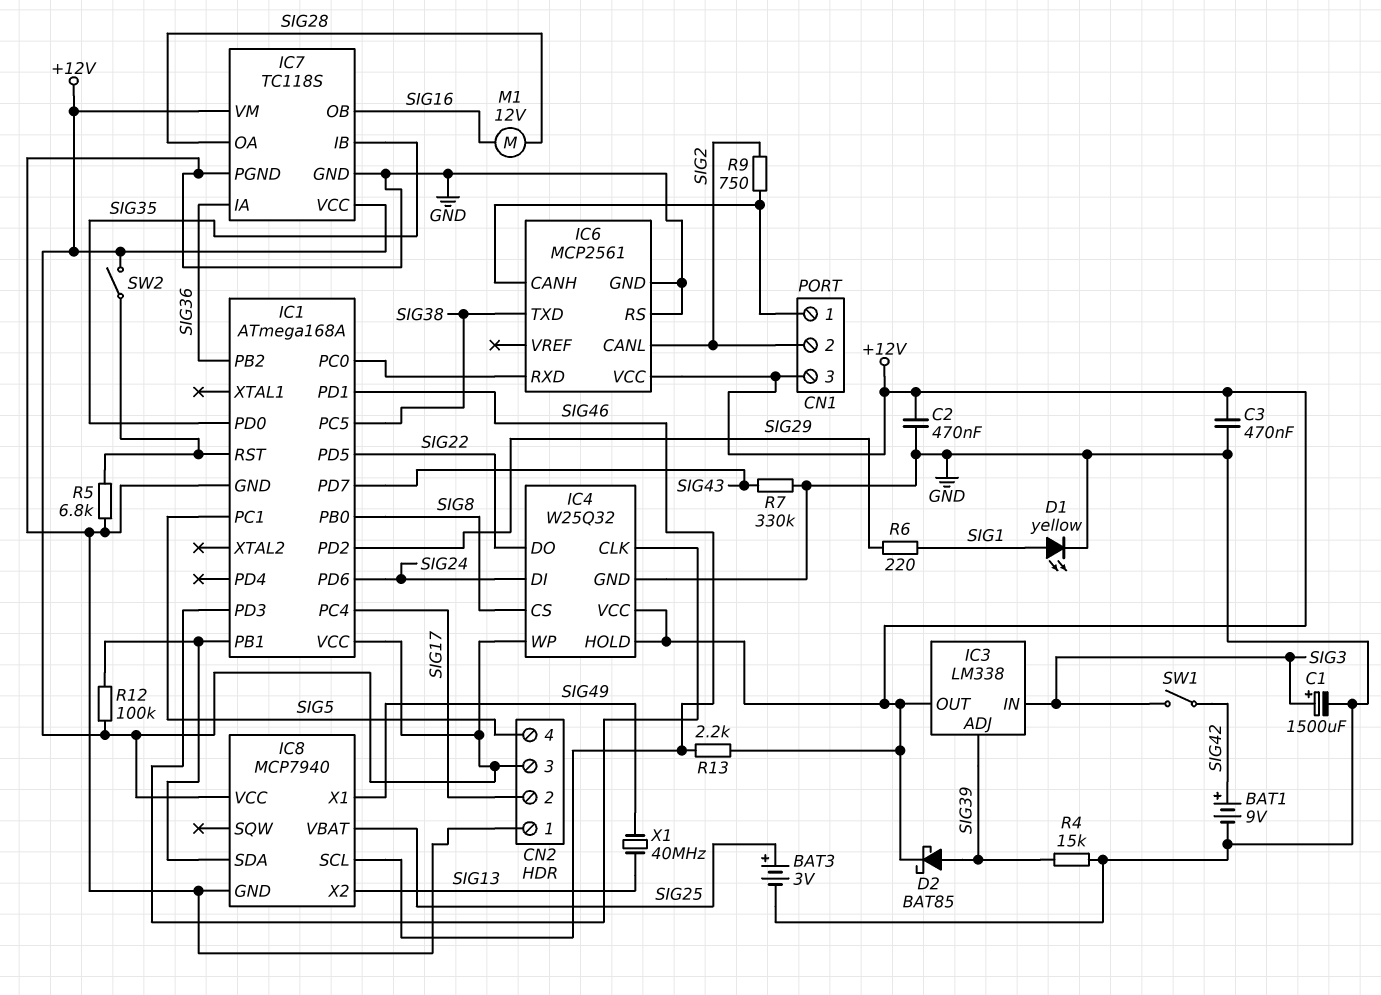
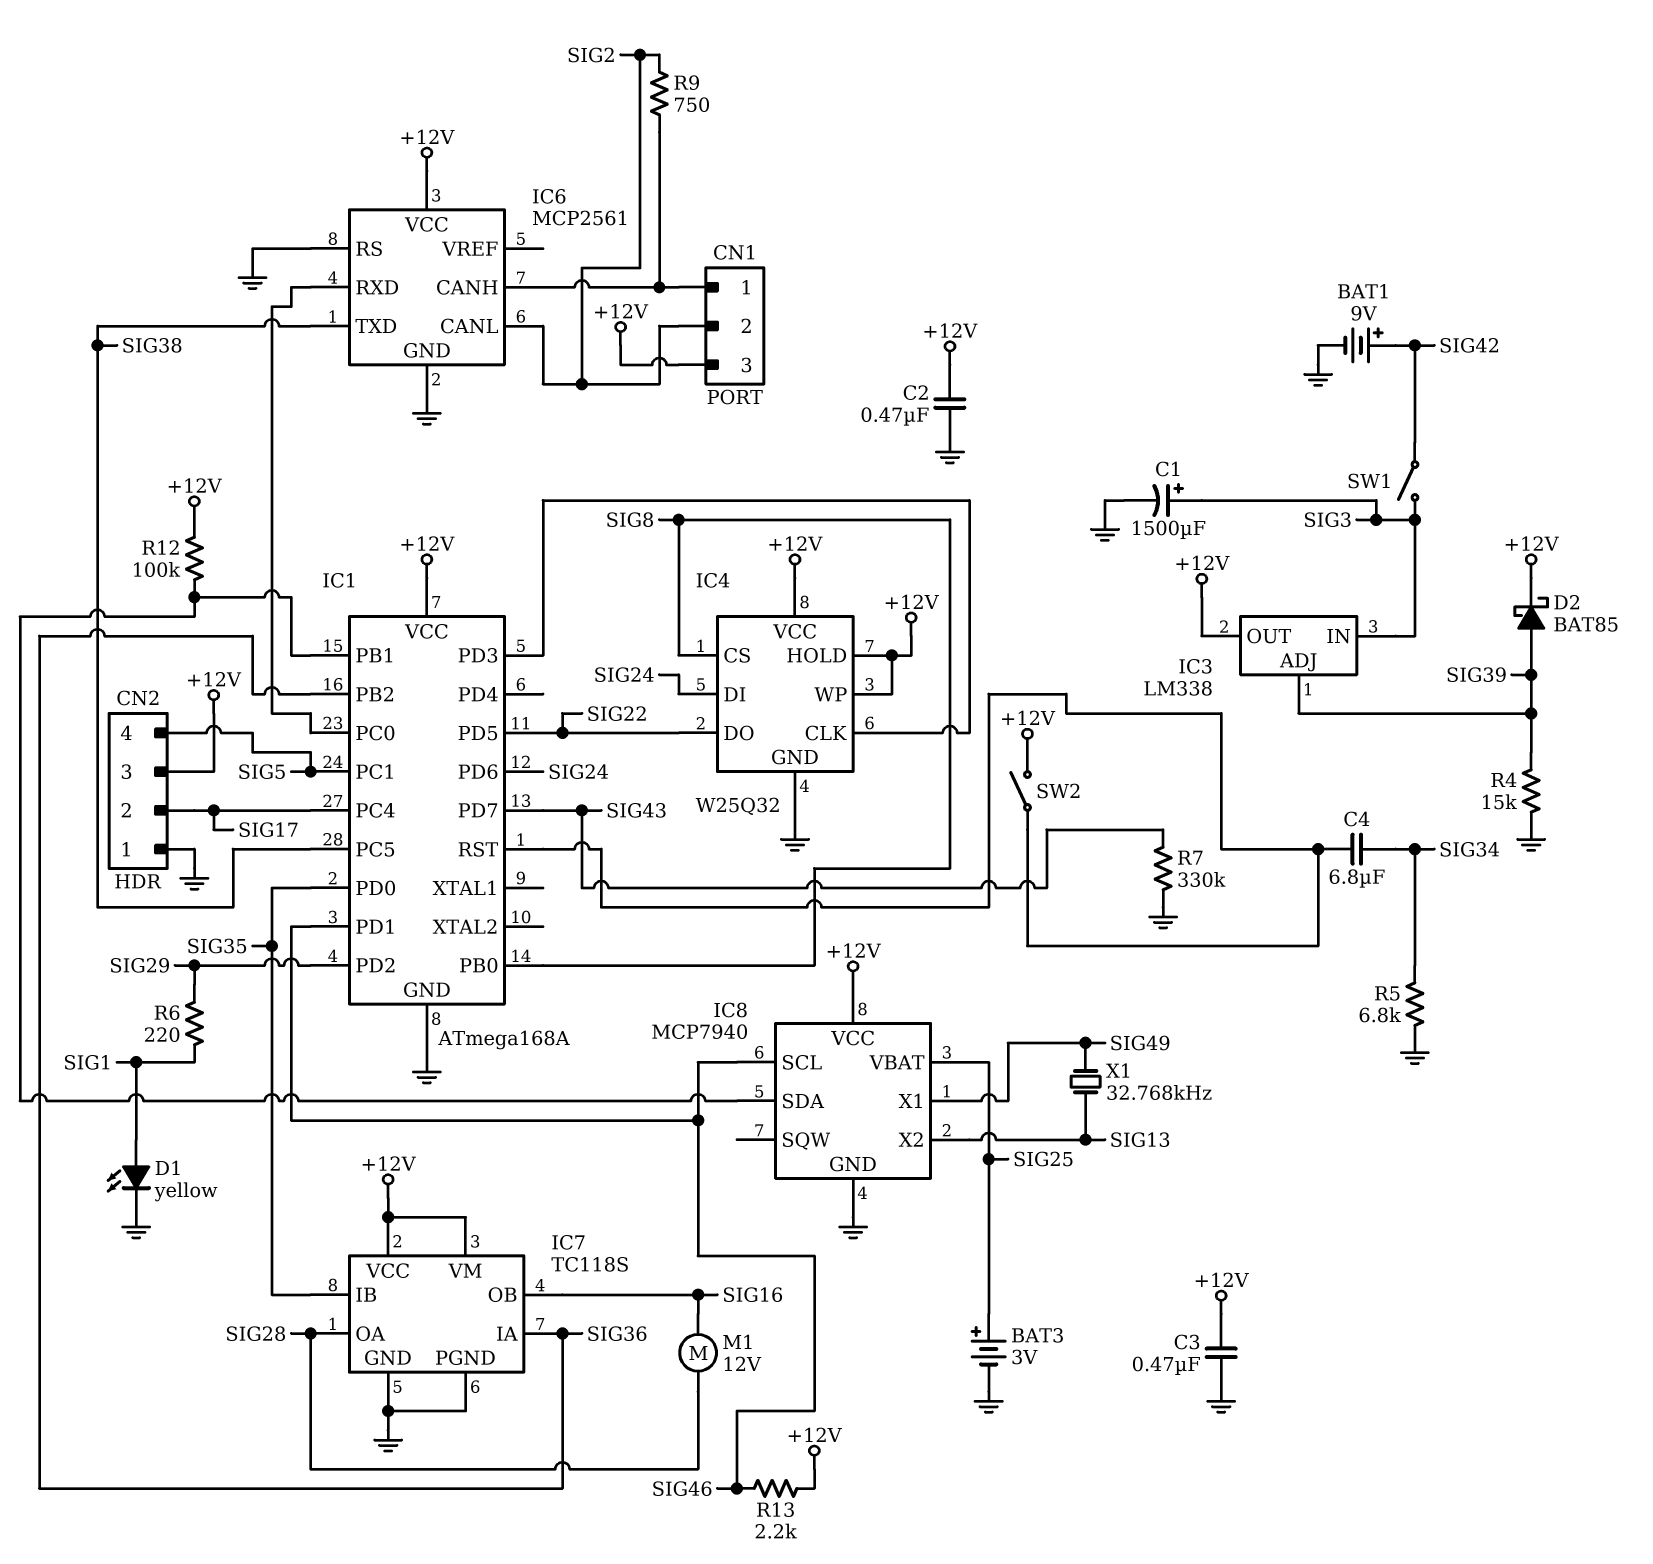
C4: none -> 6.8uF (IC1/RST, SIG34)
R5: 6.8k (GND, IC1/RST) -> 6.8k (GND, SIG34)
X1: 40MHz (SIG13, SIG49) -> 32.768kHz (SIG13, SIG49)

